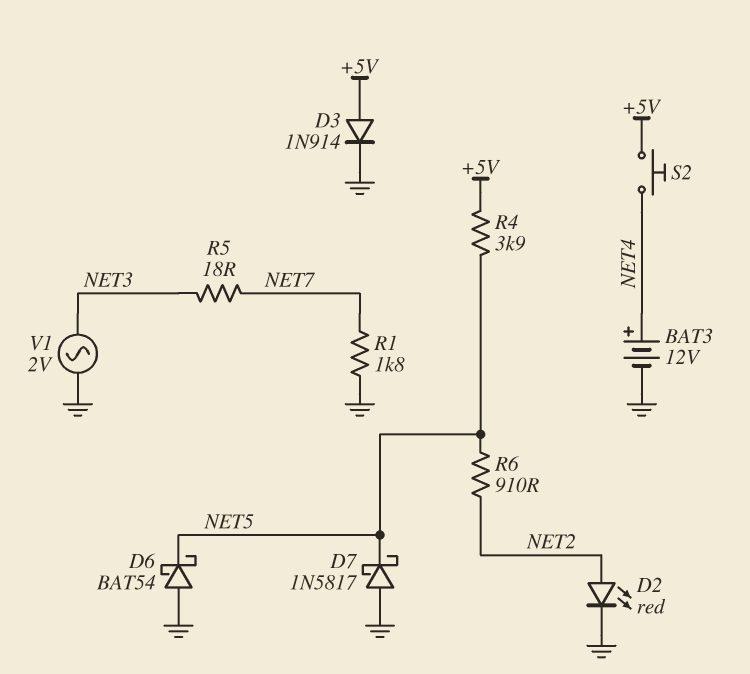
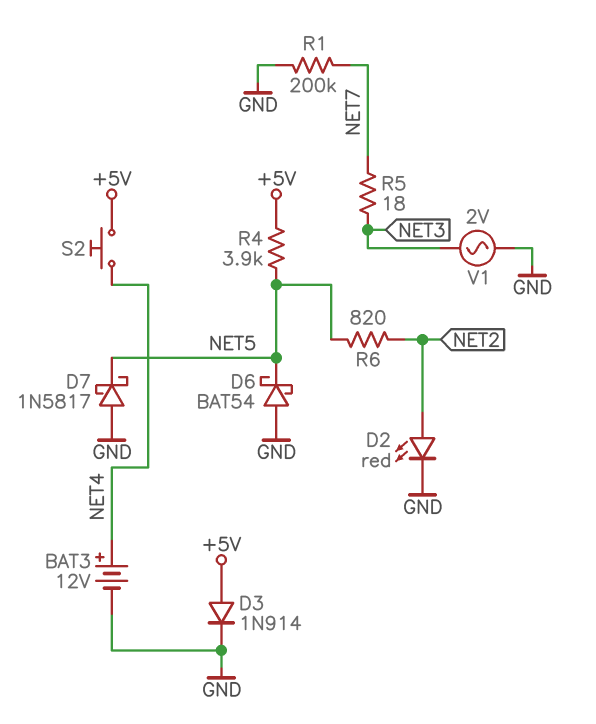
R1: 1.8k (GND, NET7) -> 200k (GND, NET7)
R6: 910 (NET2, NET5) -> 820 (NET2, NET5)

